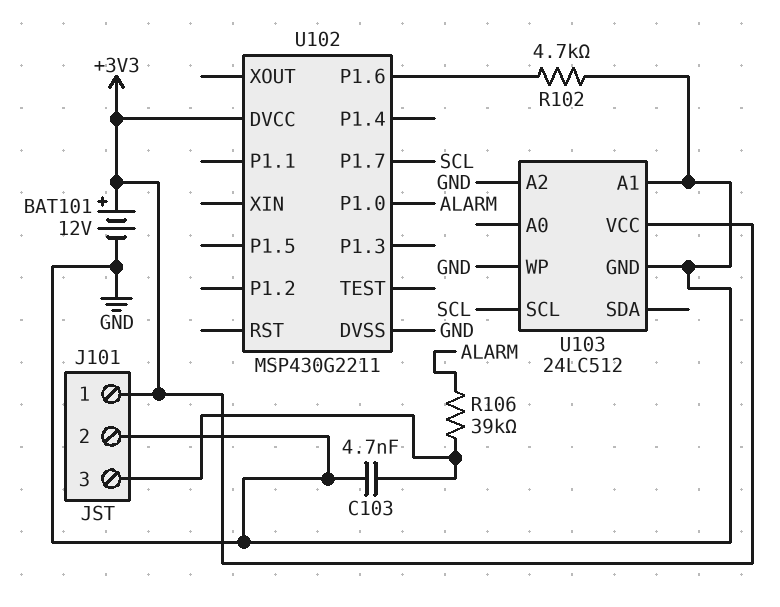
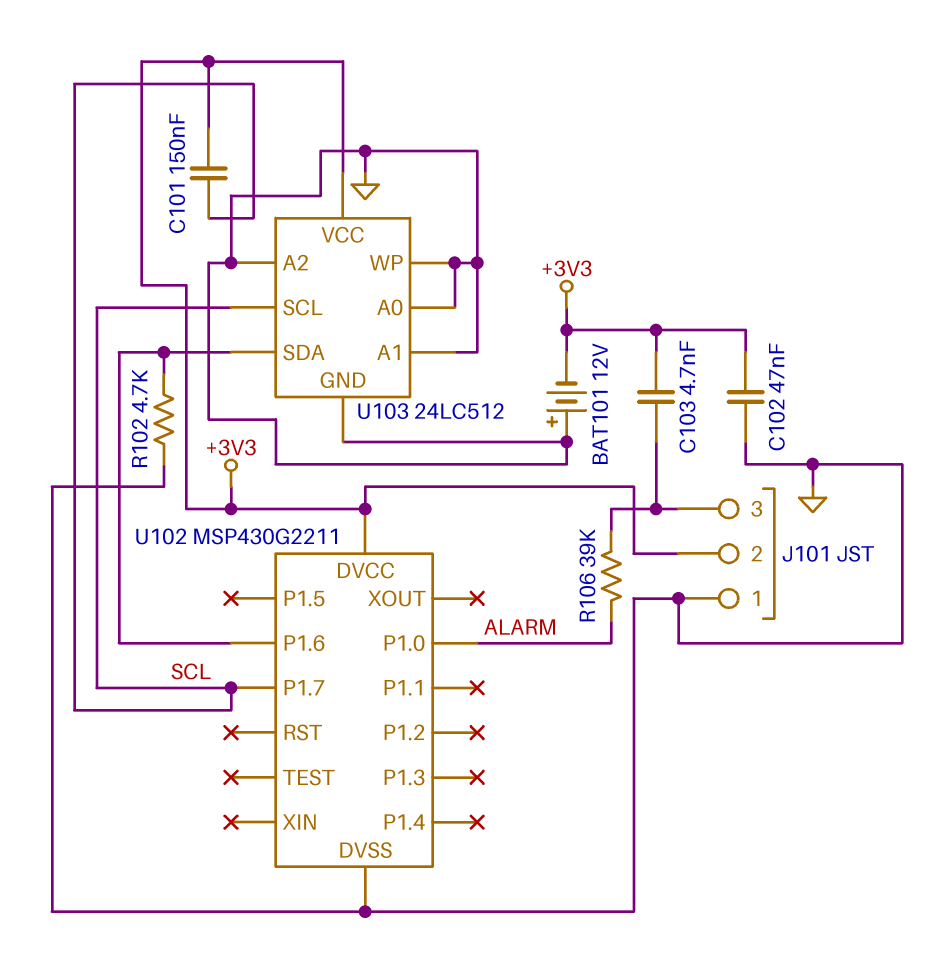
BAT101: 12V (plus +3V3, minus GND) -> 12V (plus GND, minus +3V3)
C101: none -> 150nF (+3V3, SCL)
C102: none -> 47nF (+3V3, GND)
C103: 4.7nF (GND, J101/3) -> 4.7nF (+3V3, J101/3)
J101 pin 1: +3V3 -> GND
J101 pin 2: GND -> +3V3
U103 pin A0: none -> GND
U103 pin SDA: none -> U102/P1.6

